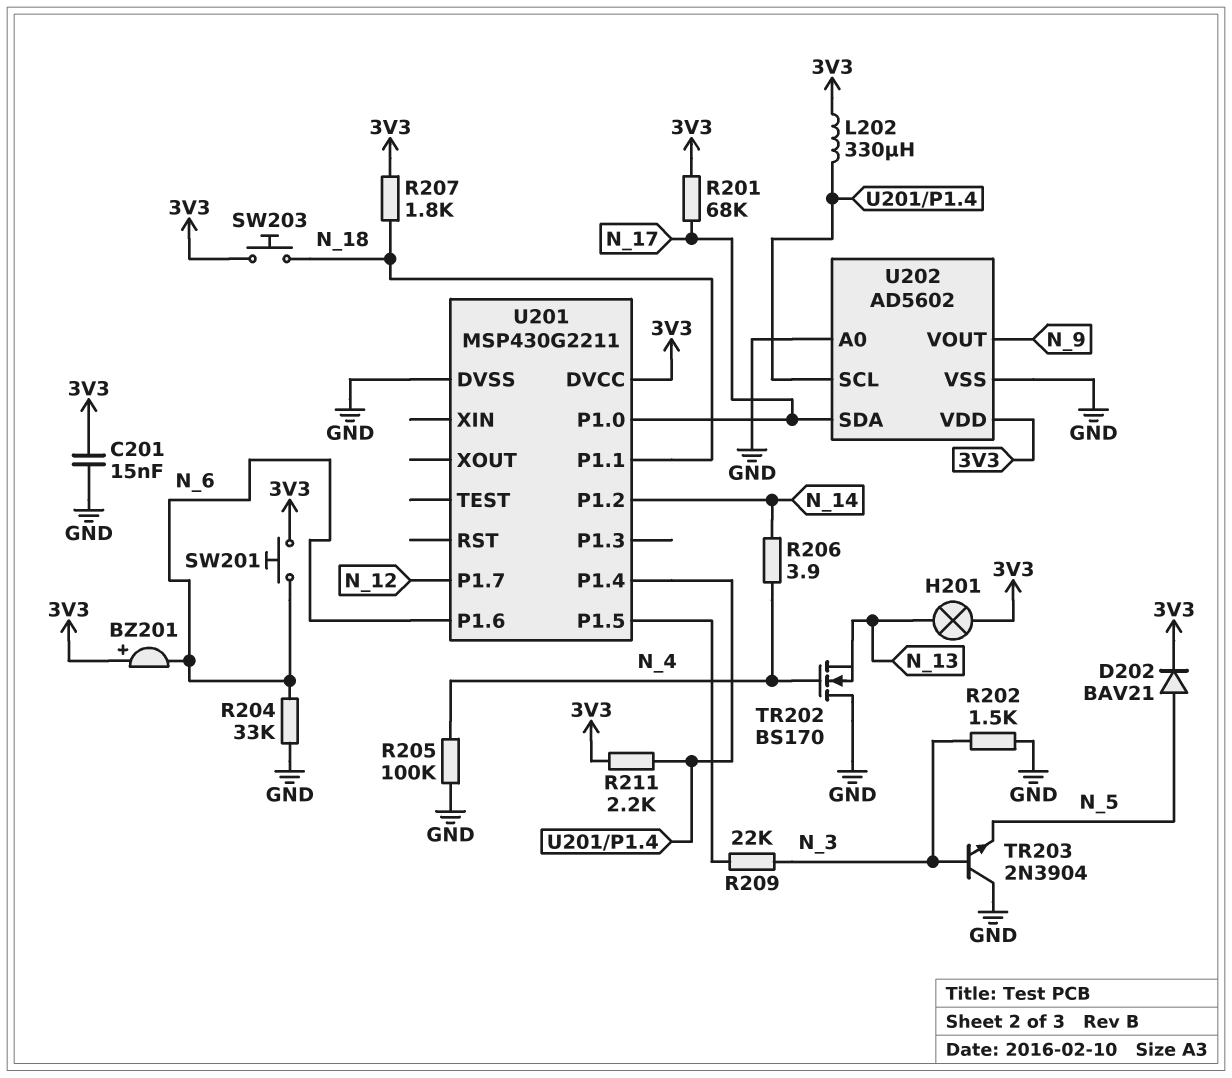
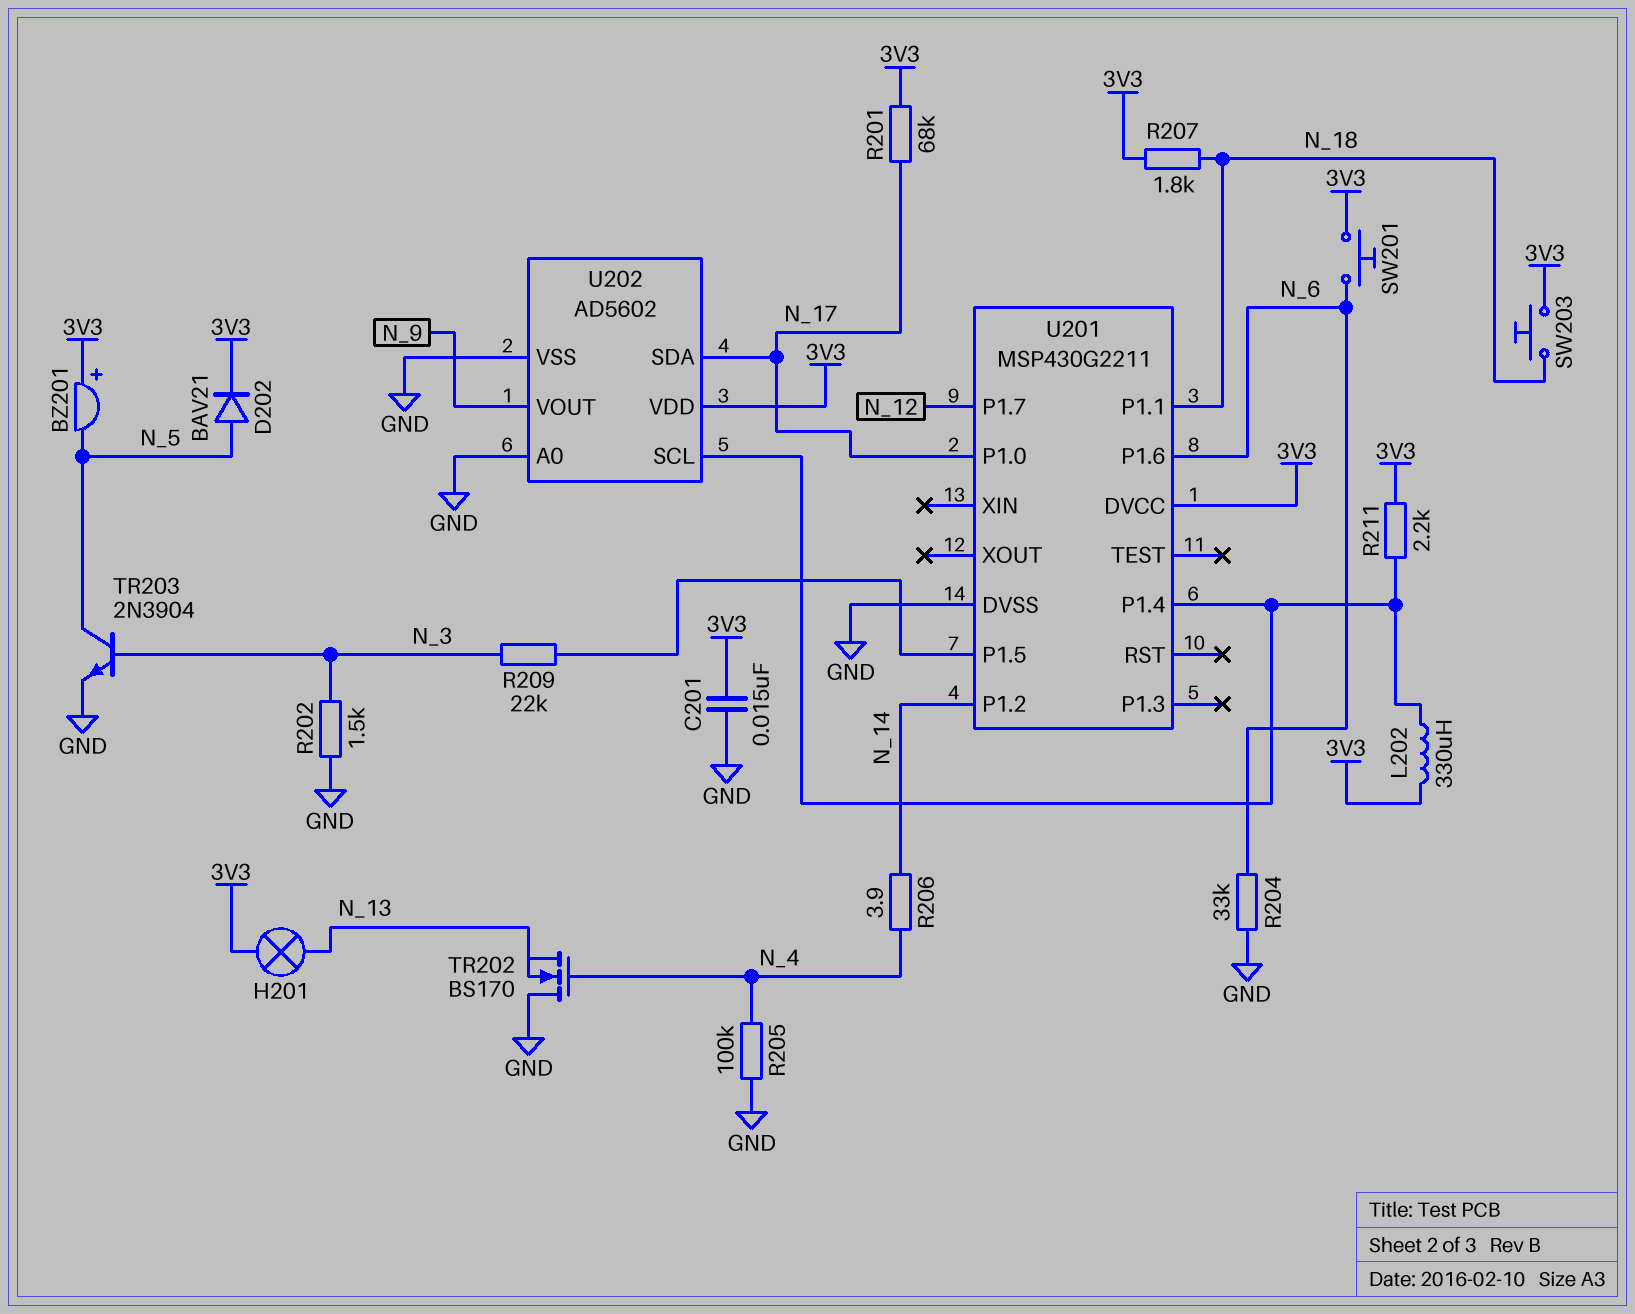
BZ201: buzzer (plus 3V3, minus N_6) -> buzzer (plus 3V3, minus N_5)
TR203: NPN 2N3904 (B N_3, C GND, E N_5) -> NPN 2N3904 (B N_3, C N_5, E GND)

